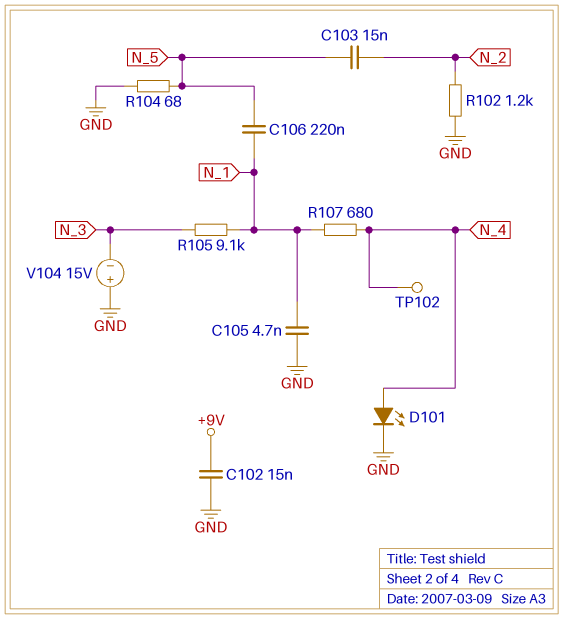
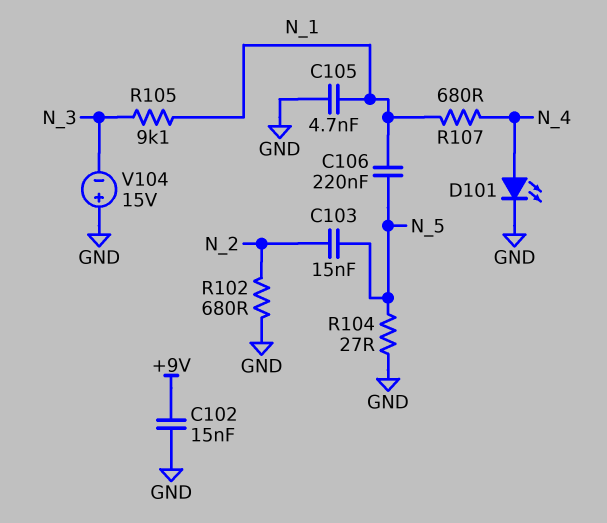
R102: 1.2k (GND, N_2) -> 680 (GND, N_2)
R104: 68 (GND, N_5) -> 27 (GND, N_5)
TP102: test point (N_4) -> none

